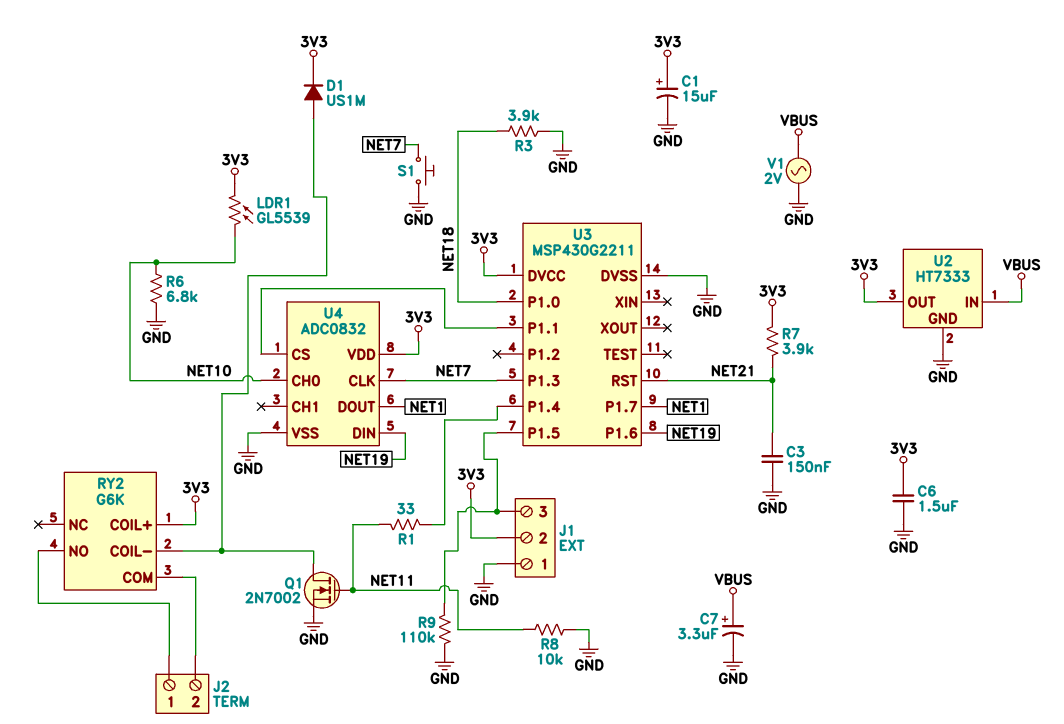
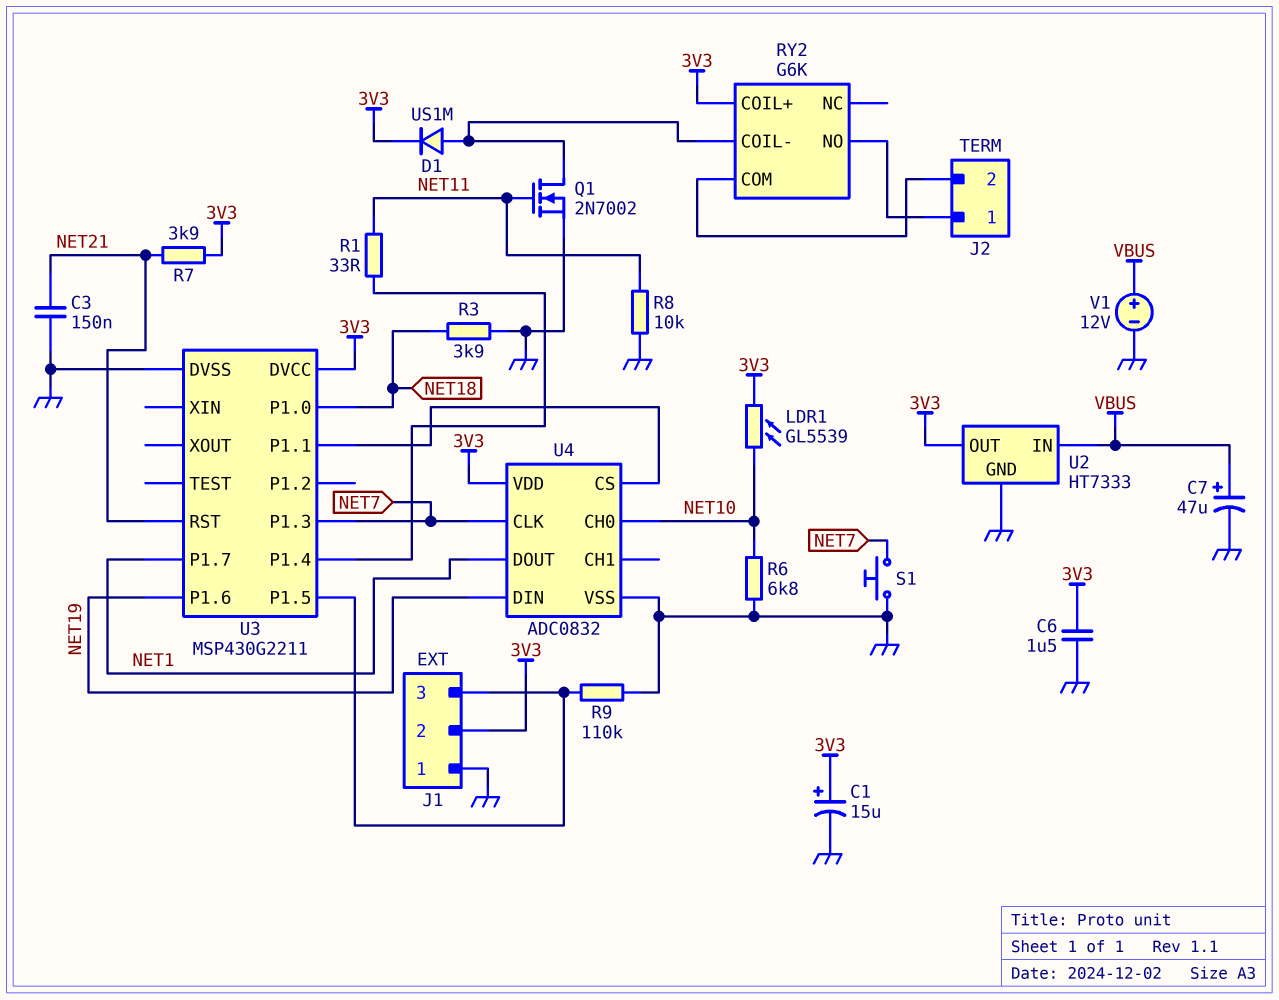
C7: 3.3uF (plus VBUS, minus GND) -> 47uF (plus VBUS, minus GND)
V1: AC 2V (GND, VBUS) -> 12V (plus VBUS, minus GND)

